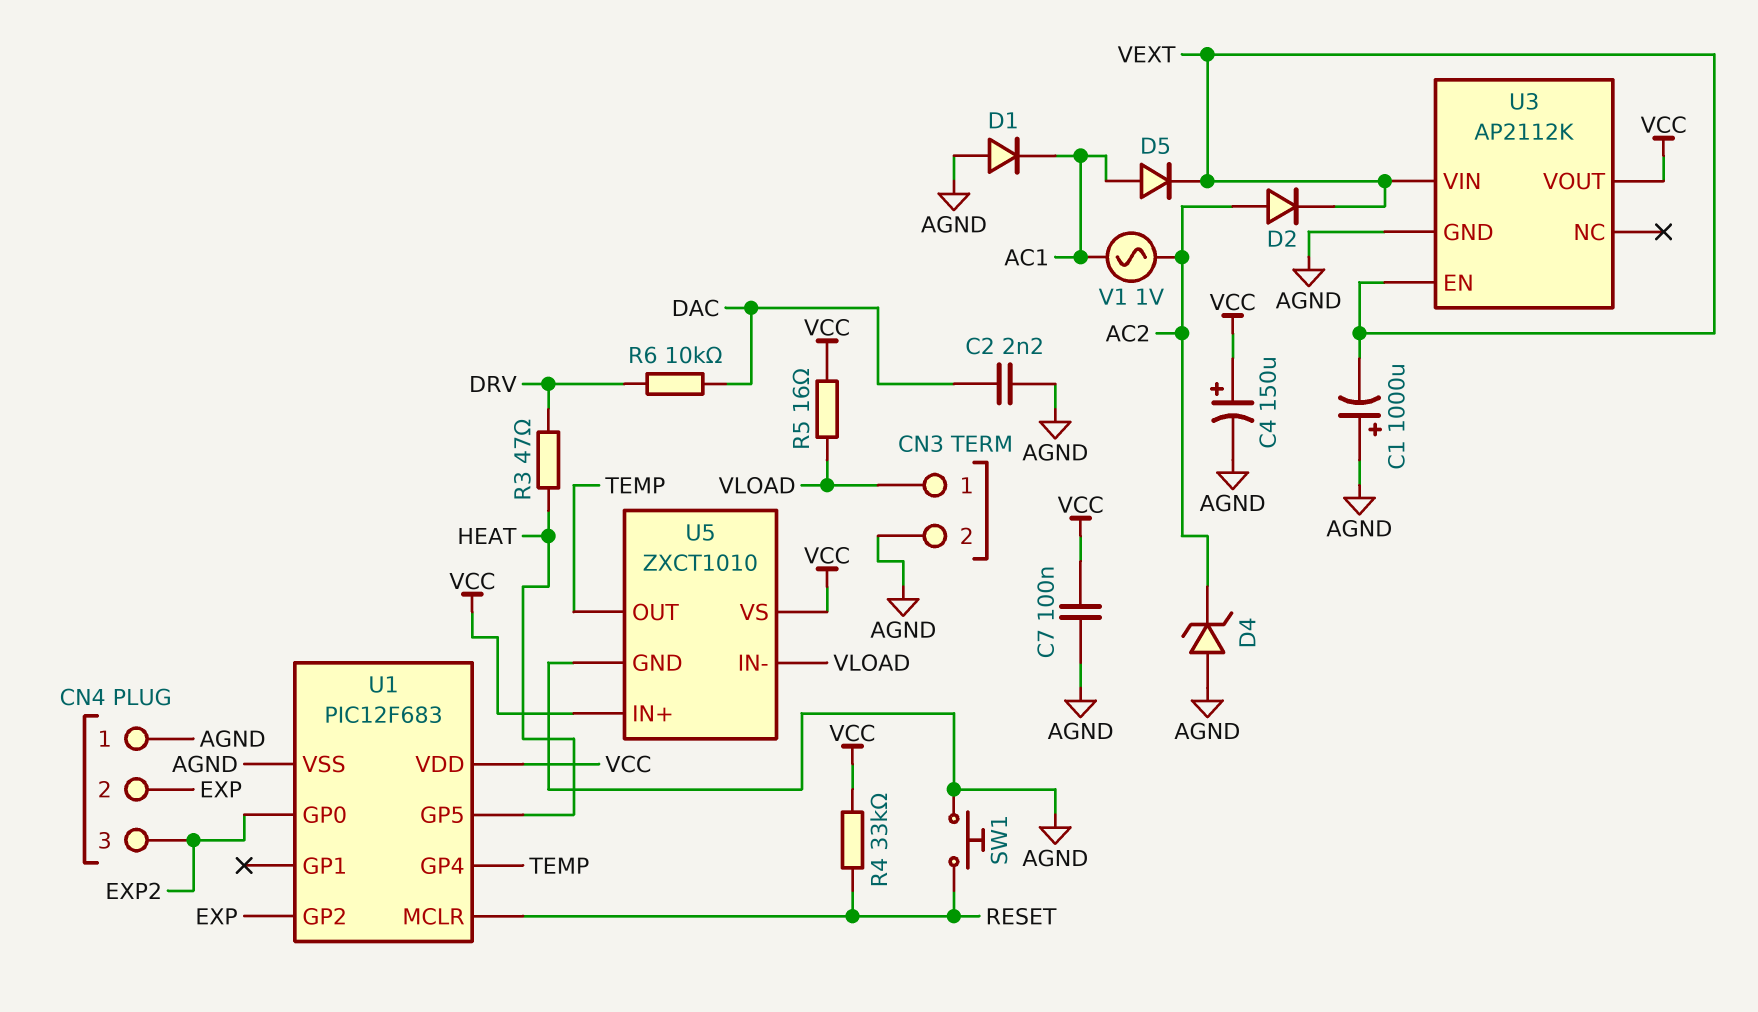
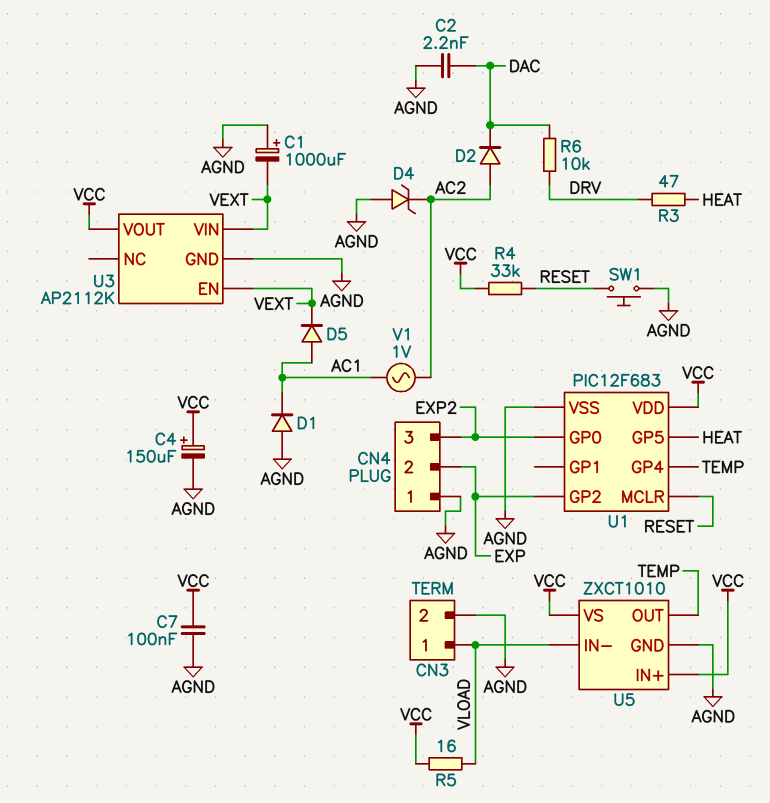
D2: diode (A AC2, K VEXT) -> diode (A AC2, K DAC)

